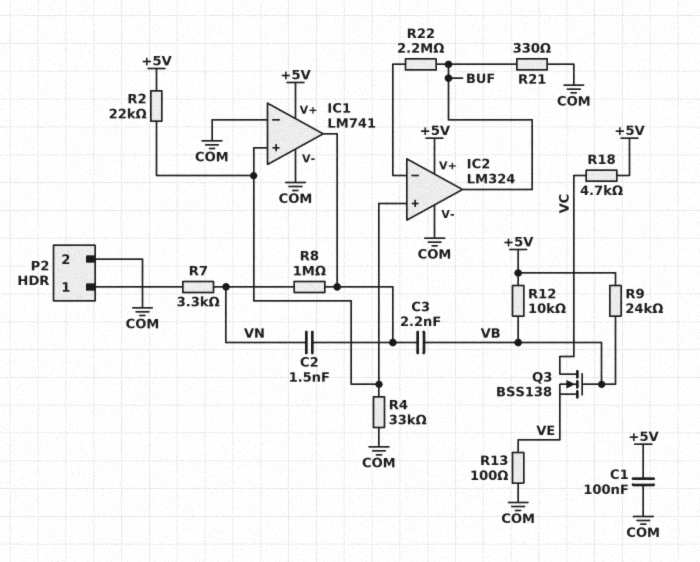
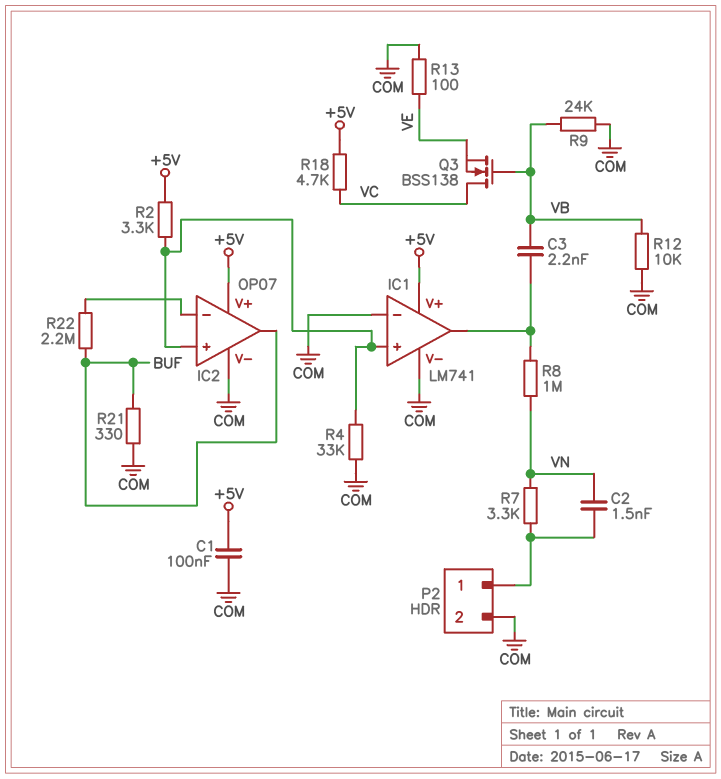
C2: 1.5nF (IC1/out, VN) -> 1.5nF (P2/1, VN)
IC2: LM324 -> OP07
R2: 22k (+5V, IC1/in+) -> 3.3k (+5V, IC1/in+)
R9: 24k (+5V, VB) -> 24k (COM, VB)
R12: 10k (+5V, VB) -> 10k (COM, VB)

